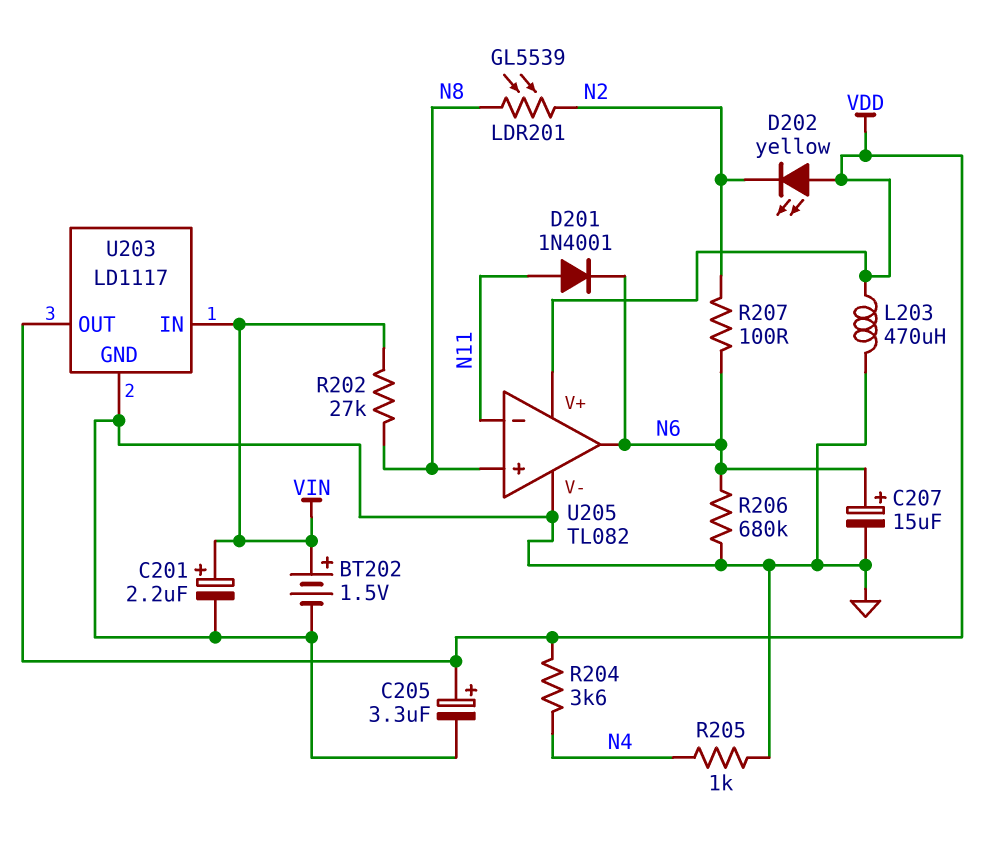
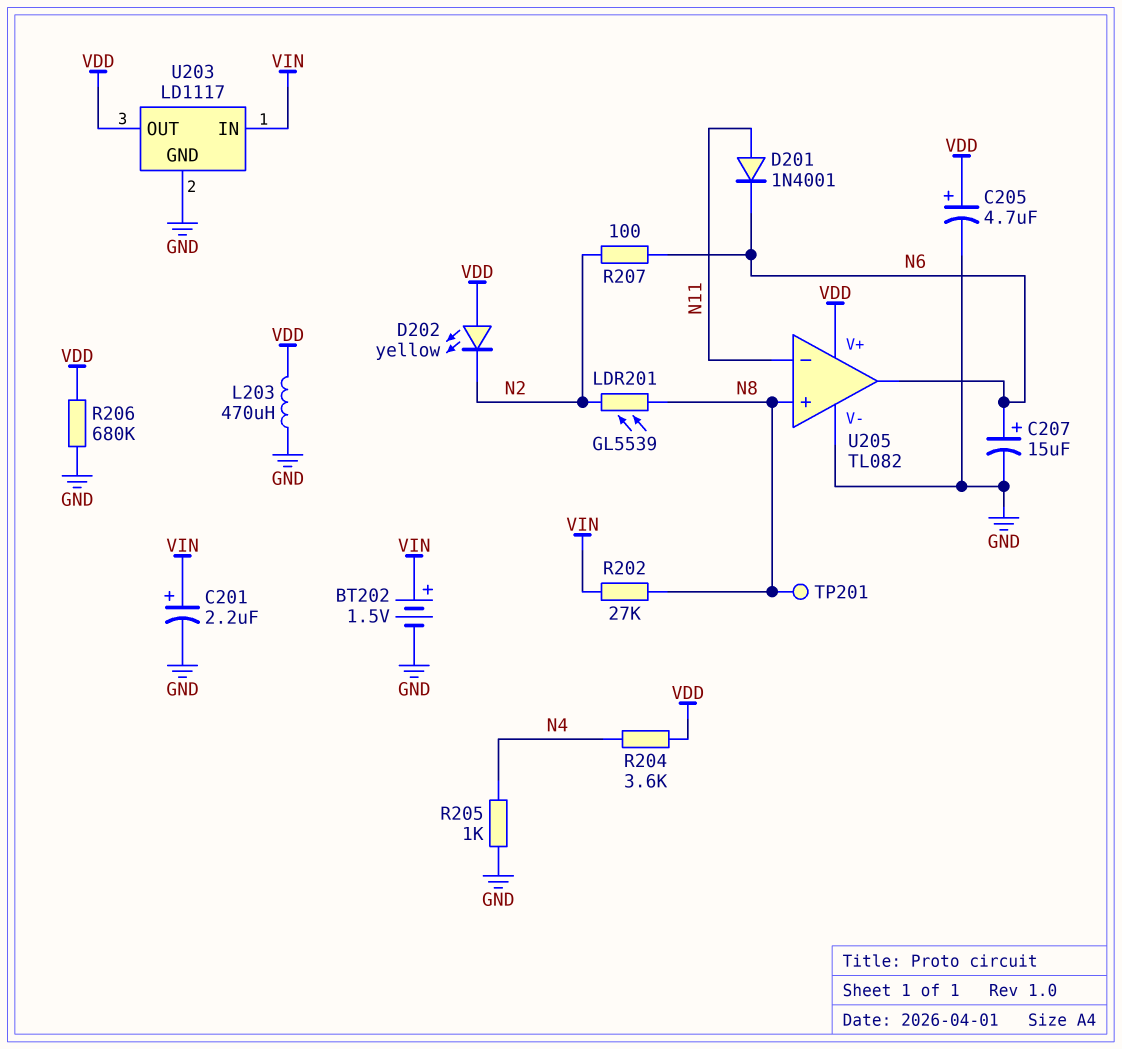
C205: 3.3uF (plus VDD, minus GND) -> 4.7uF (plus VDD, minus GND)
R206: 680k (GND, N6) -> 680k (GND, VDD)
TP201: none -> test point (N8)

